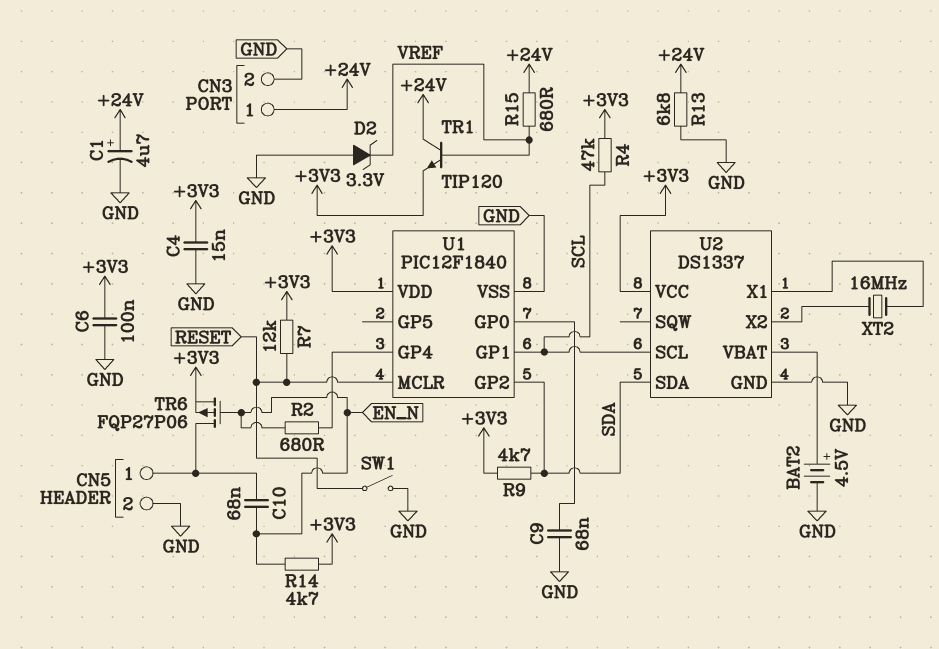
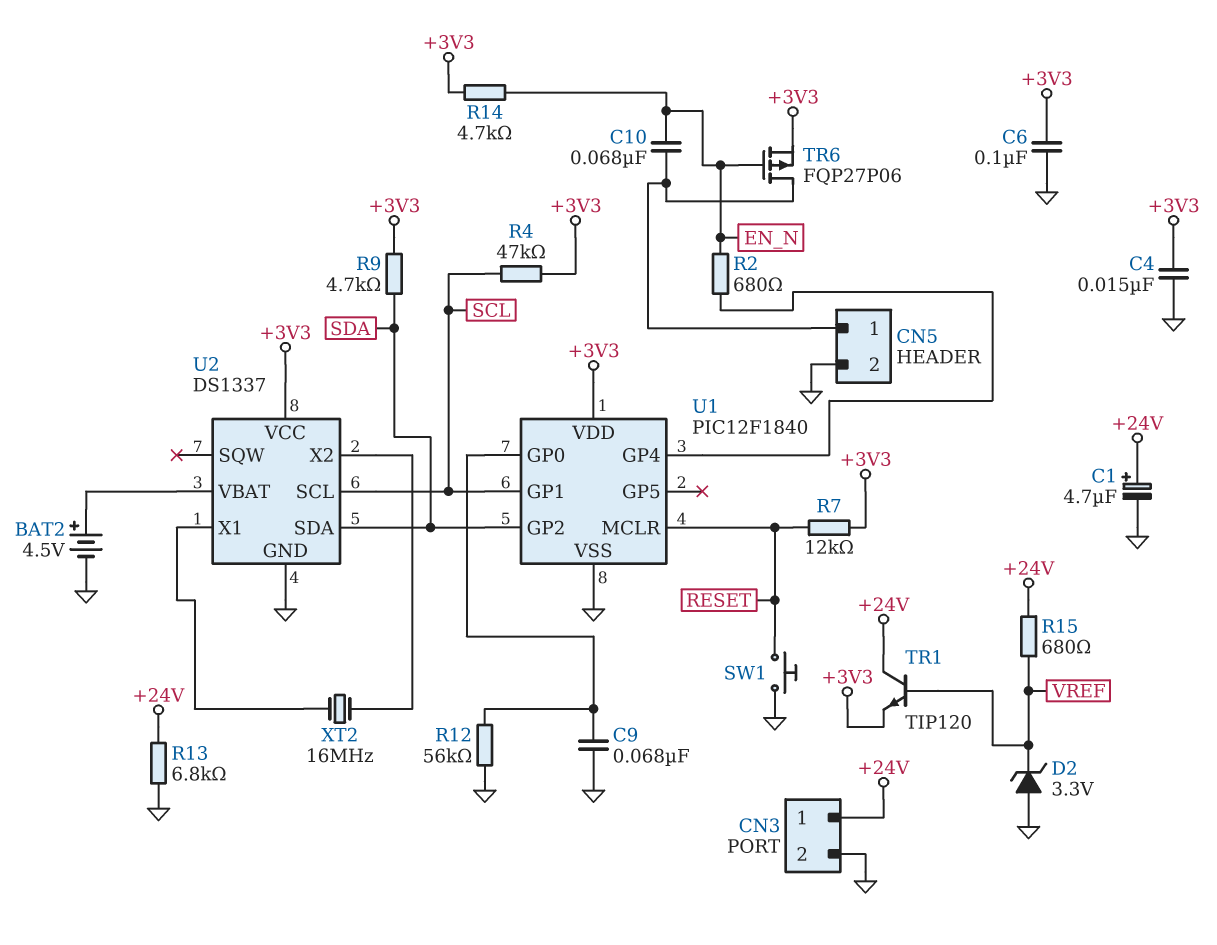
R12: none -> 56k (GND, U1/GP0)
SW1: switch (GND, RESET) -> button (GND, RESET)

